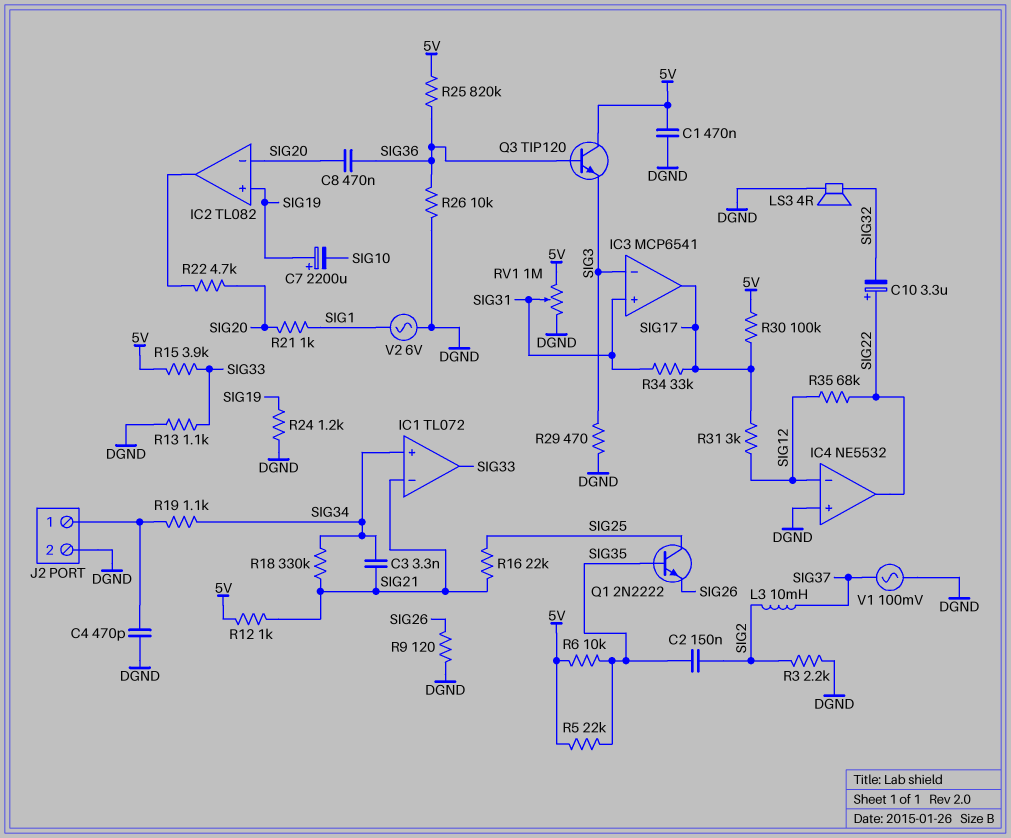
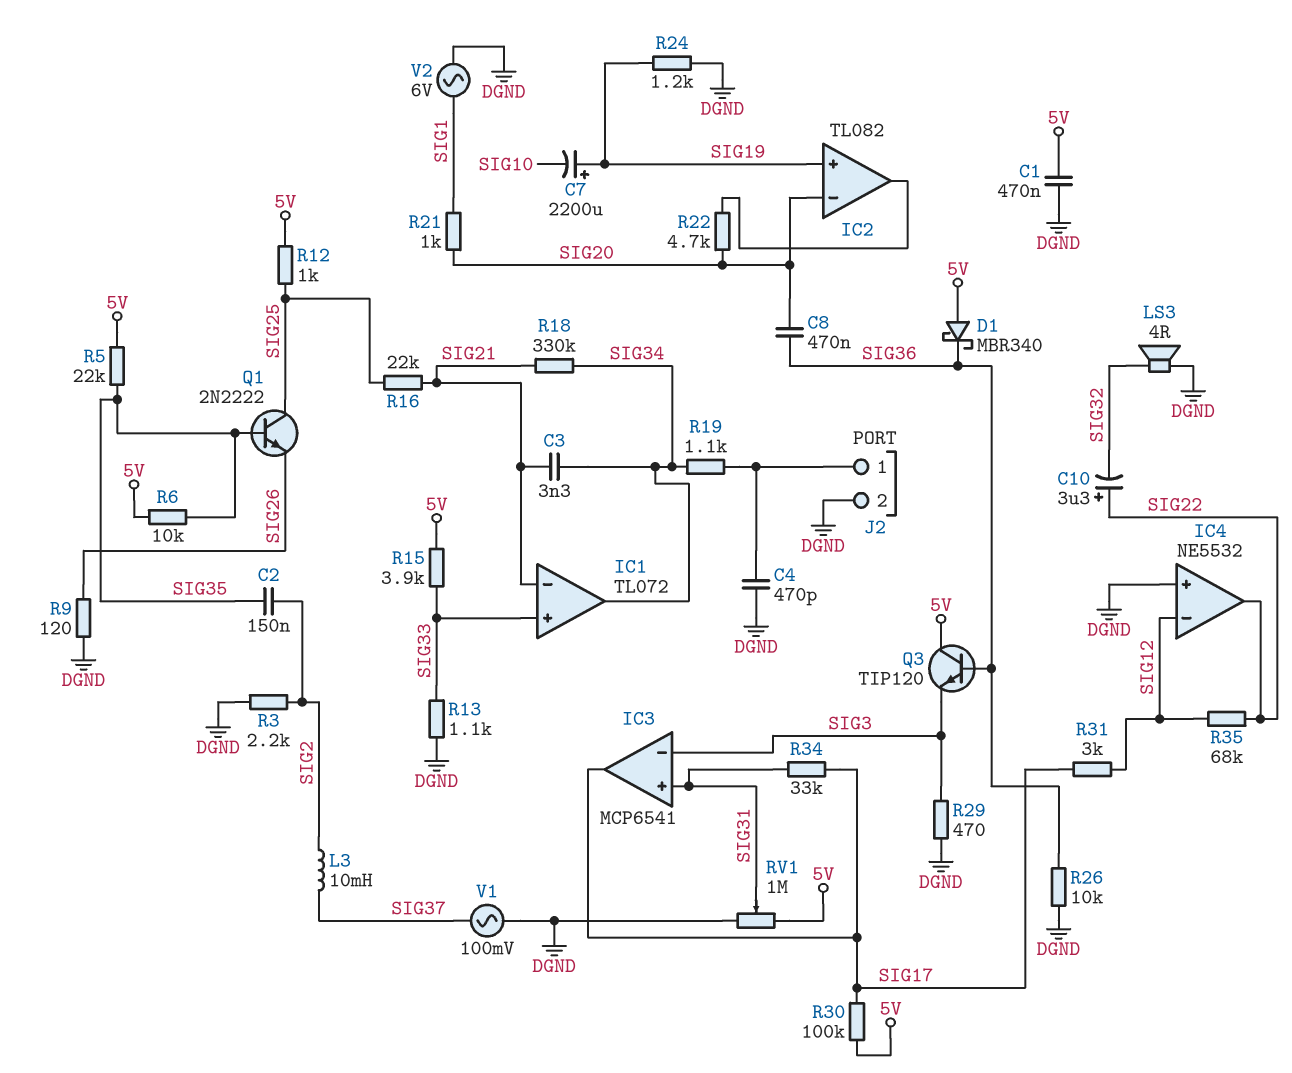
D1: none -> schottky MBR340 (A 5V, K SIG36)
IC1 pin in+: SIG34 -> SIG33
IC1 pin out: SIG33 -> SIG34
R12: 1k (5V, SIG21) -> 1k (5V, SIG25)
R25: 820k (5V, SIG36) -> none

